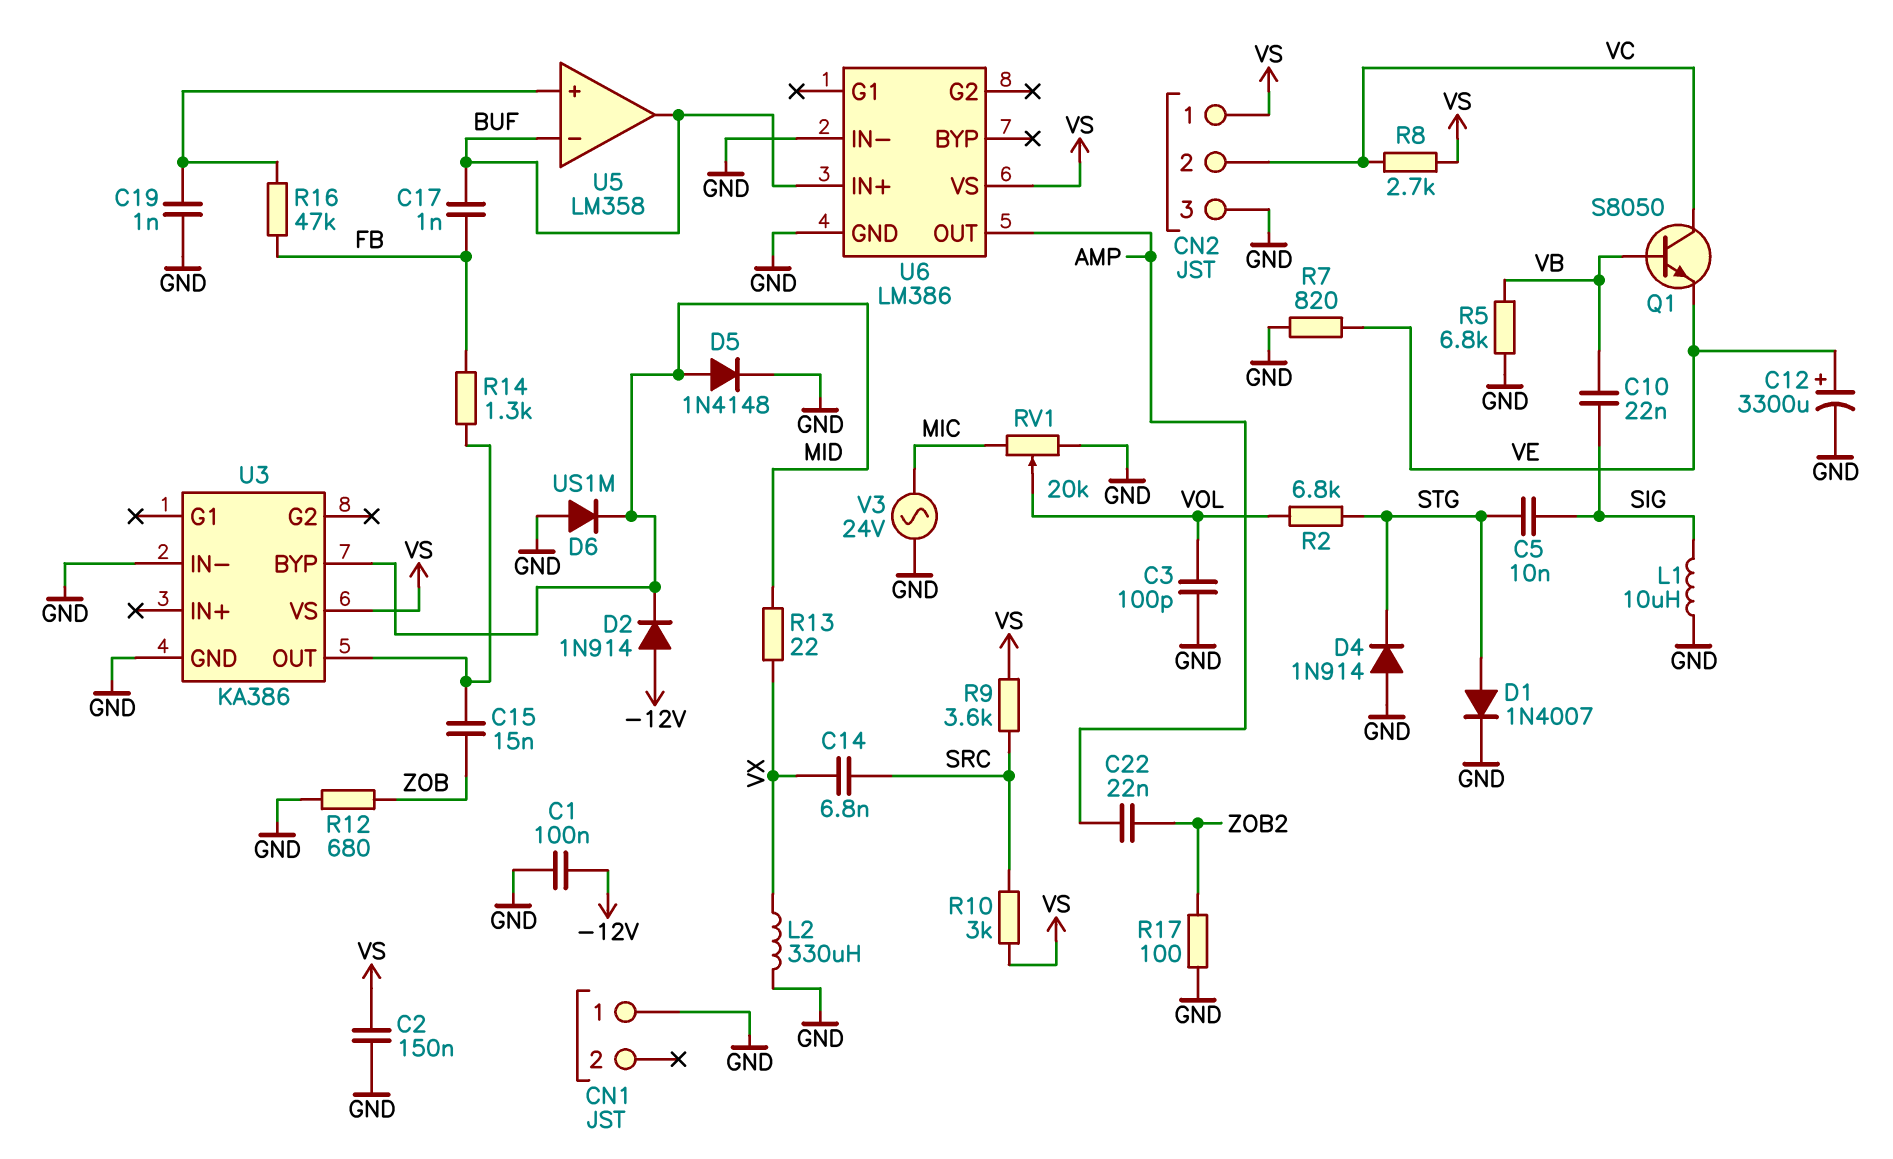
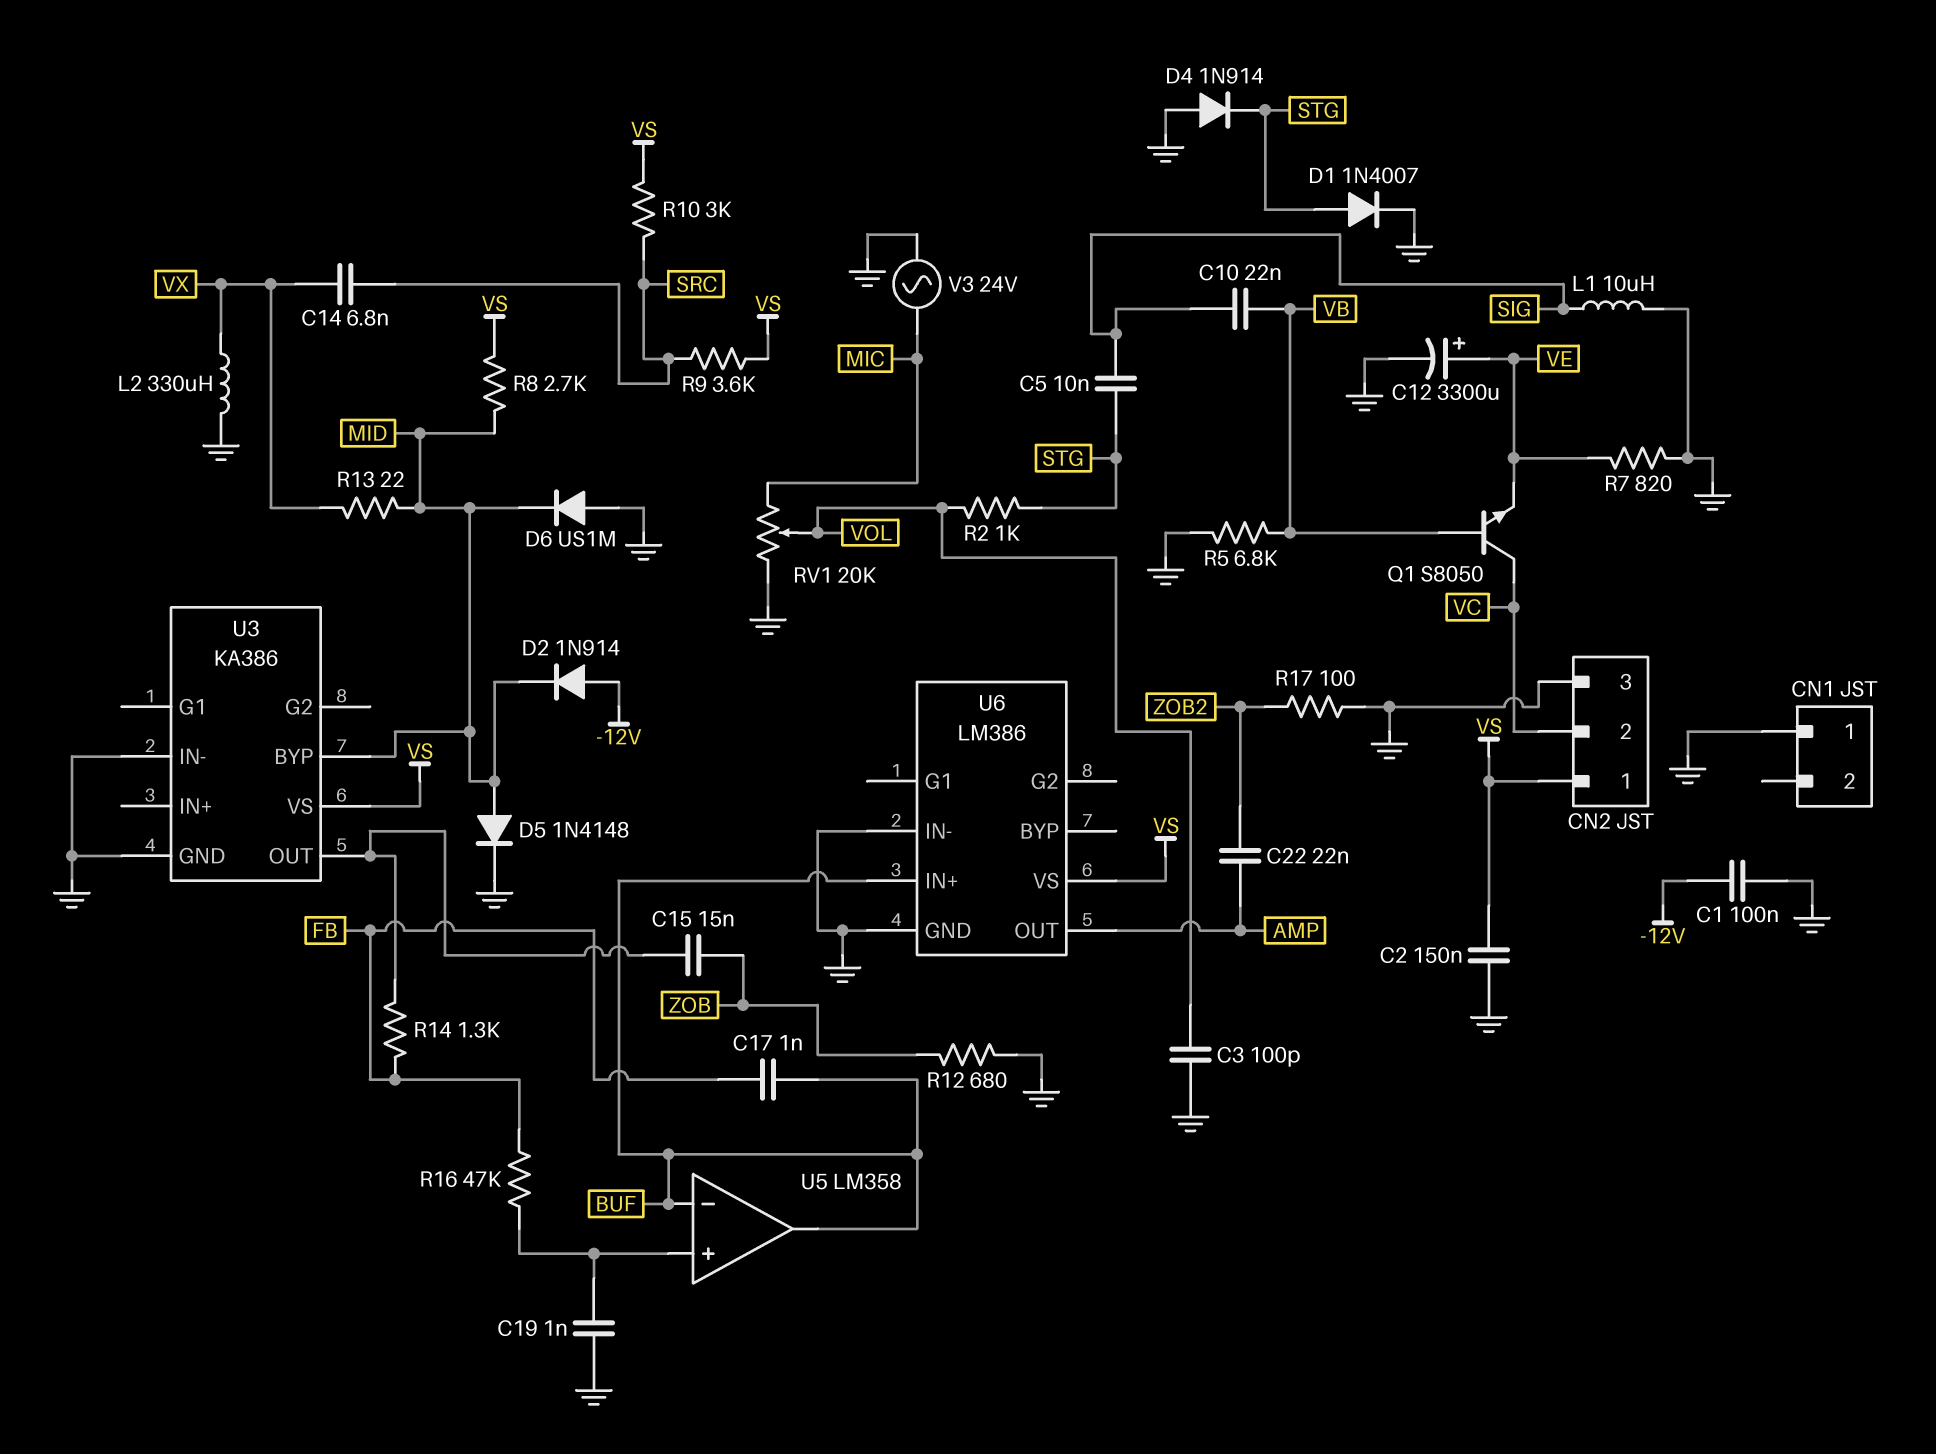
R2: 6.8k (STG, VOL) -> 1k (STG, VOL)
R8: 2.7k (VC, VS) -> 2.7k (MID, VS)

